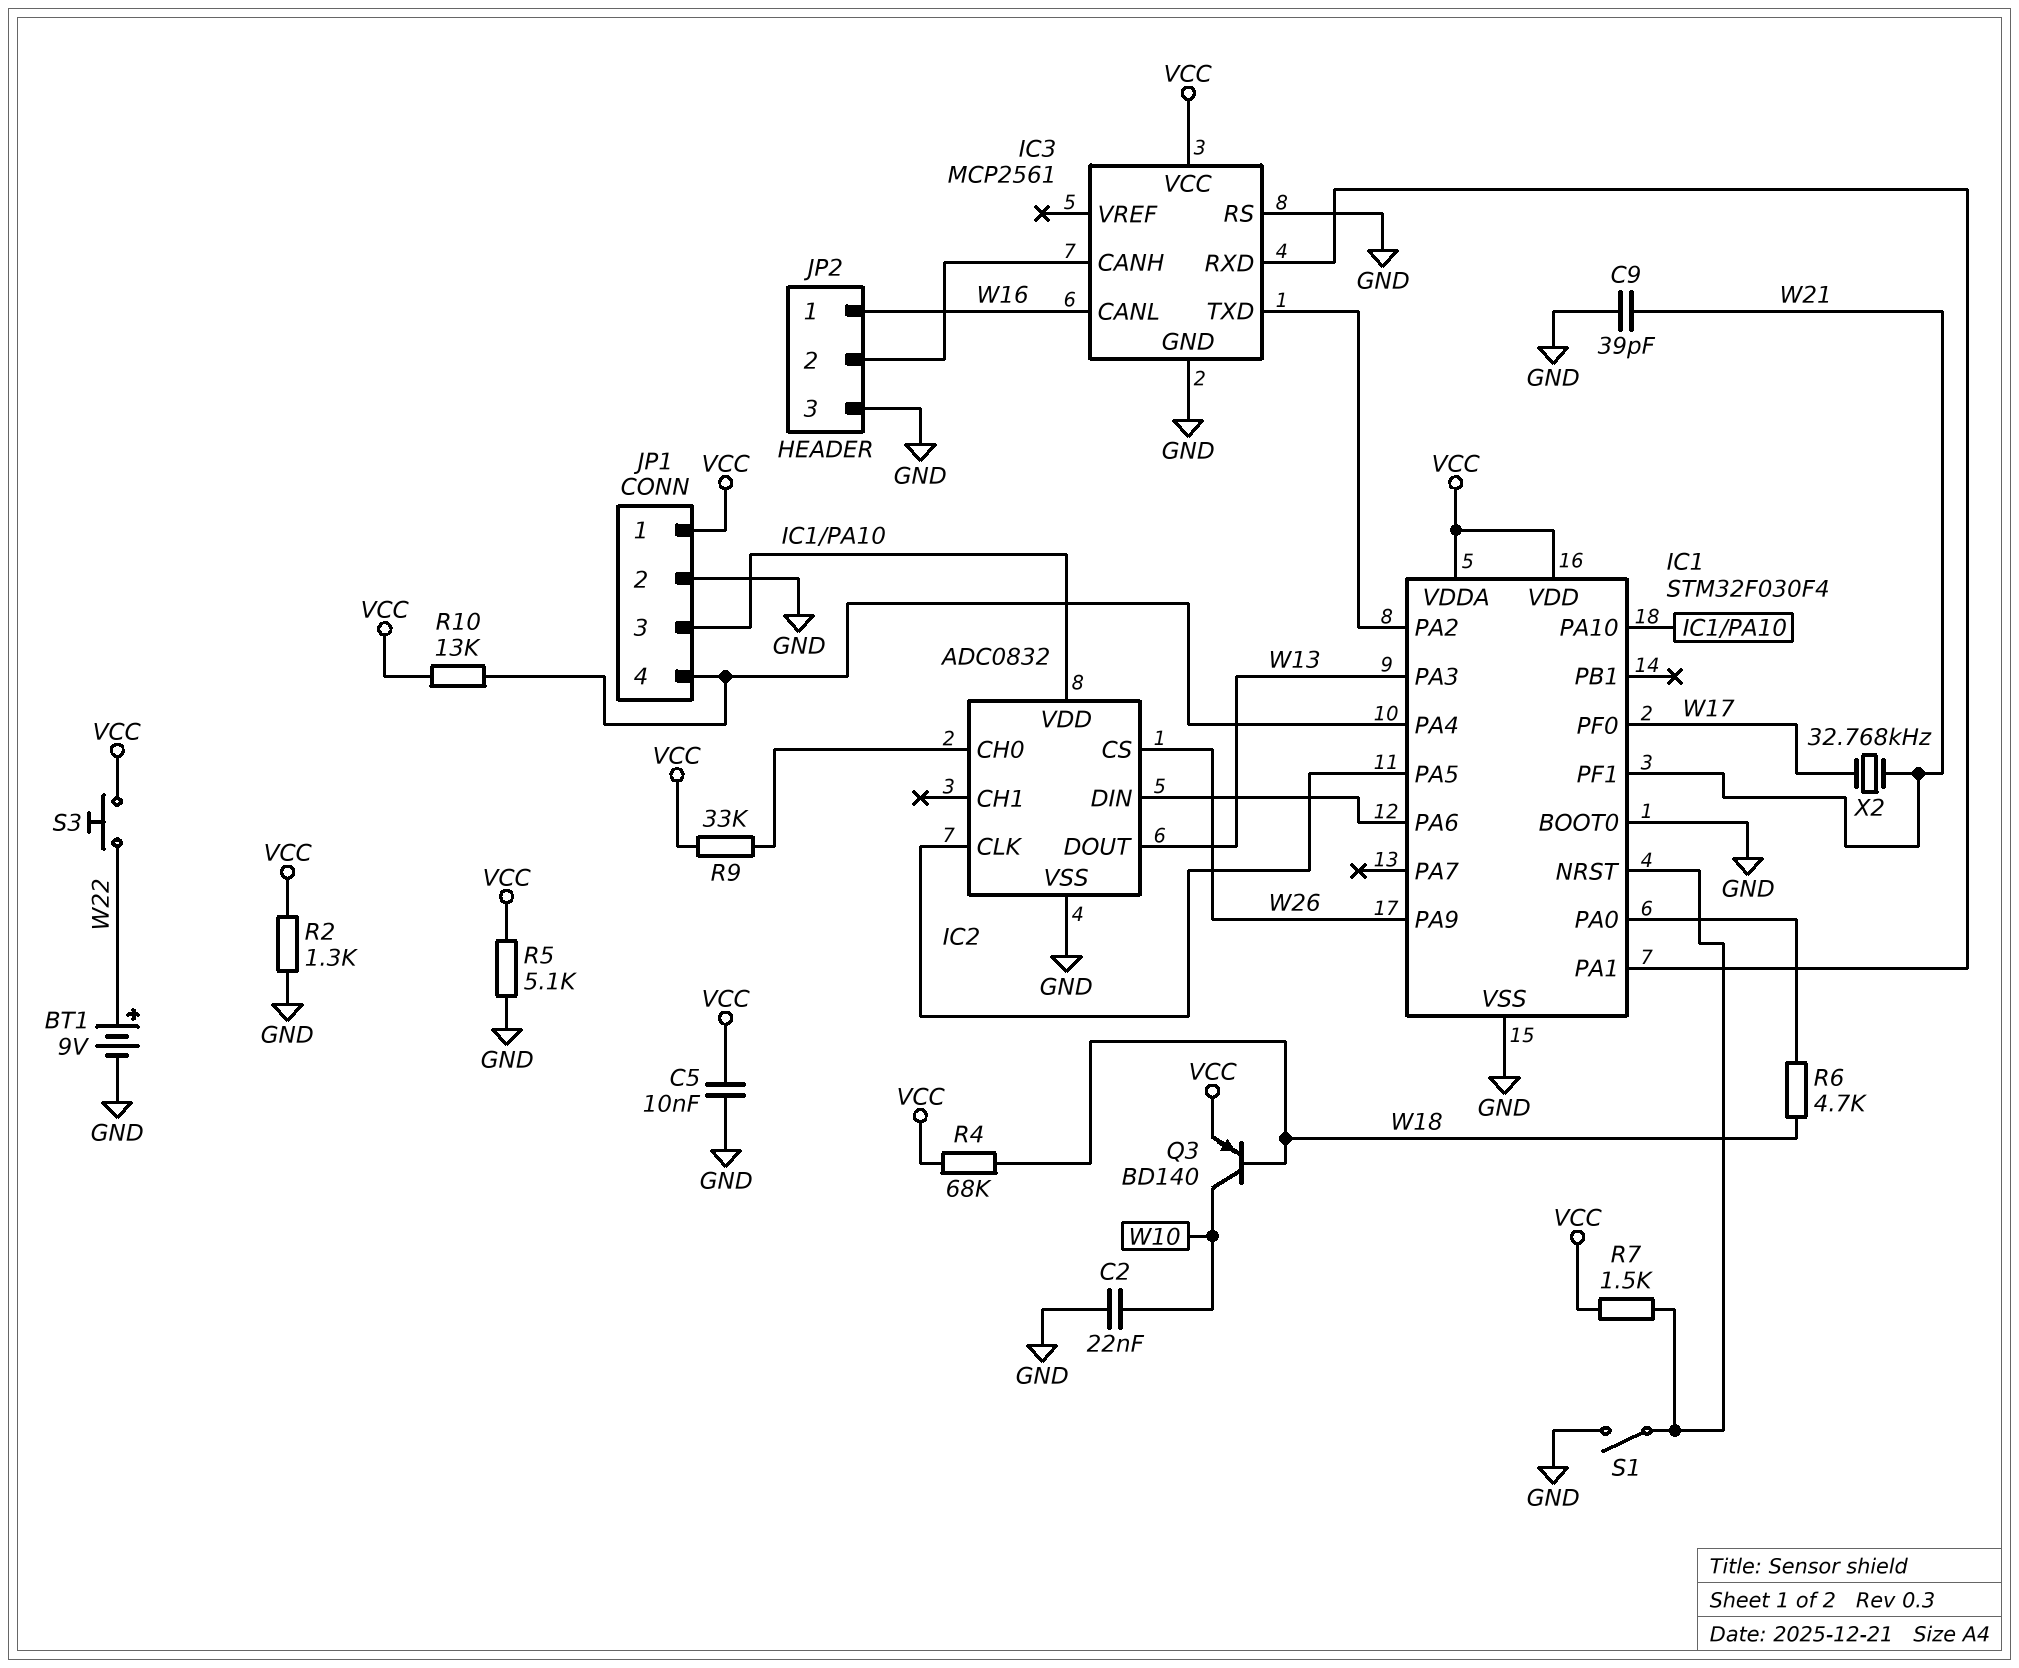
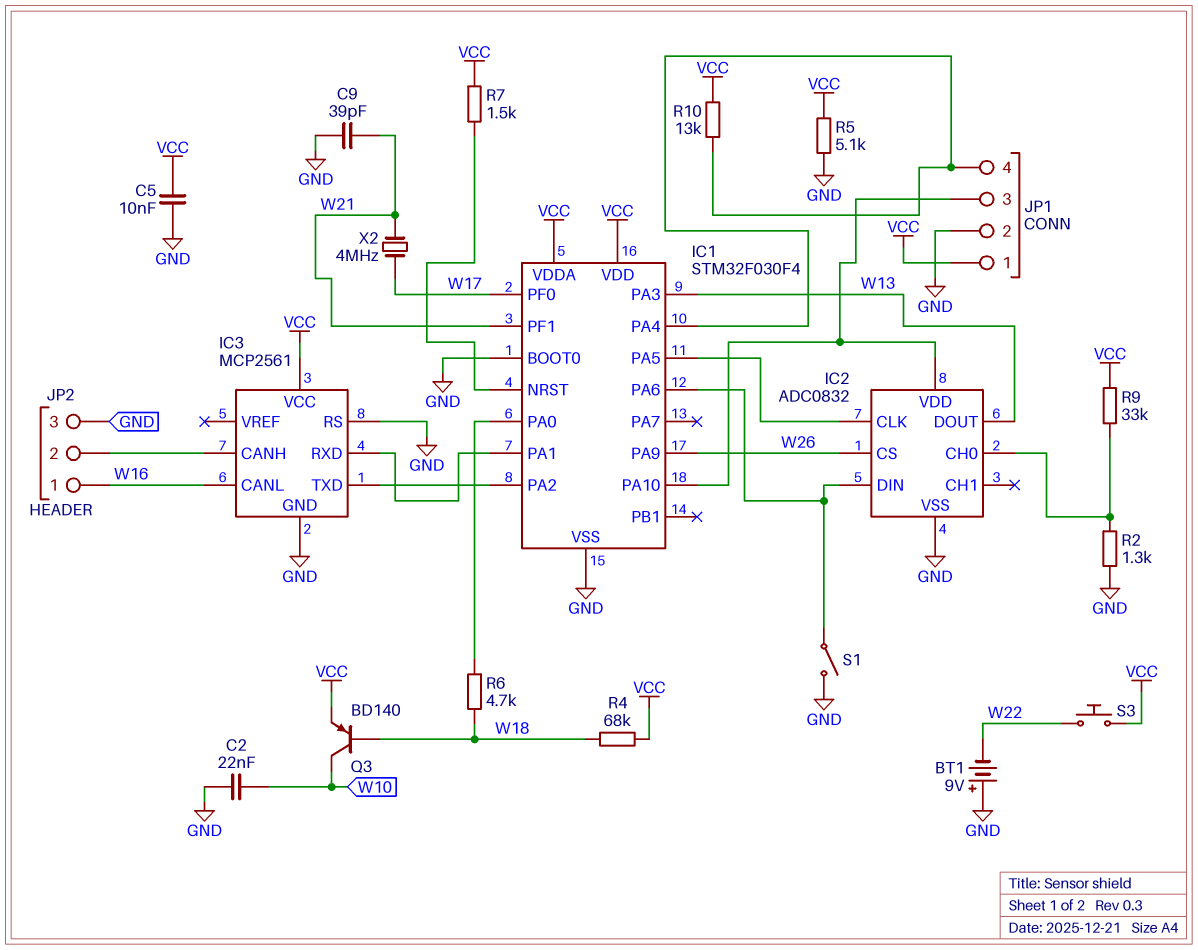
BT1: 9V (plus W22, minus GND) -> 9V (plus GND, minus W22)
R2: 1.3k (GND, VCC) -> 1.3k (GND, IC2/CH0)
S1: switch (GND, IC1/NRST) -> switch (GND, IC1/PA6)
X2: 32.768kHz (W17, W21) -> 4MHz (W17, W21)

